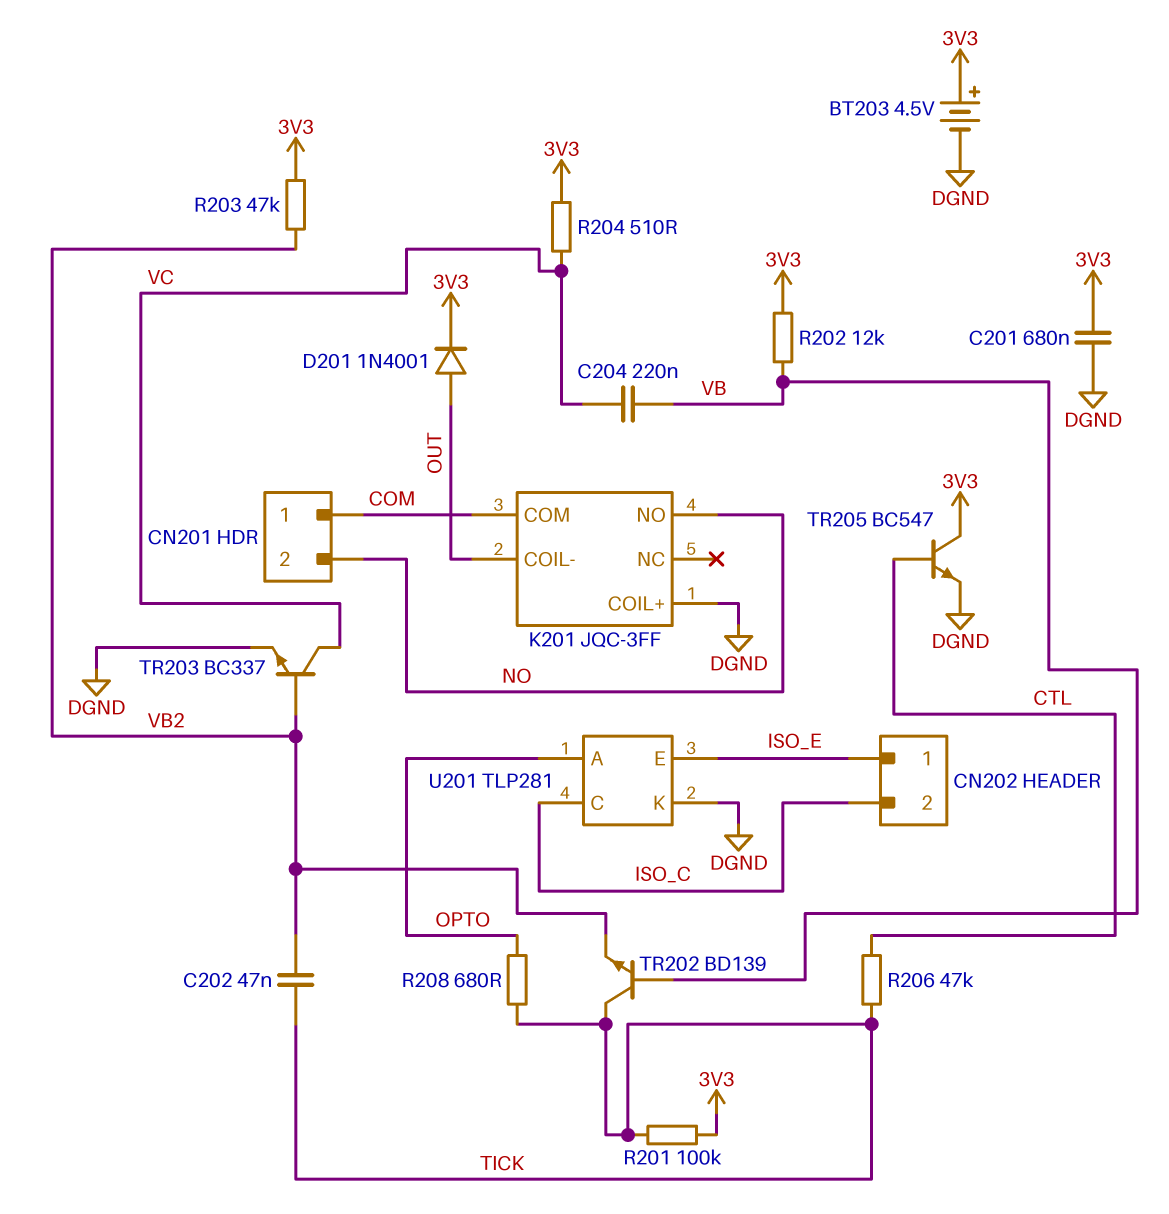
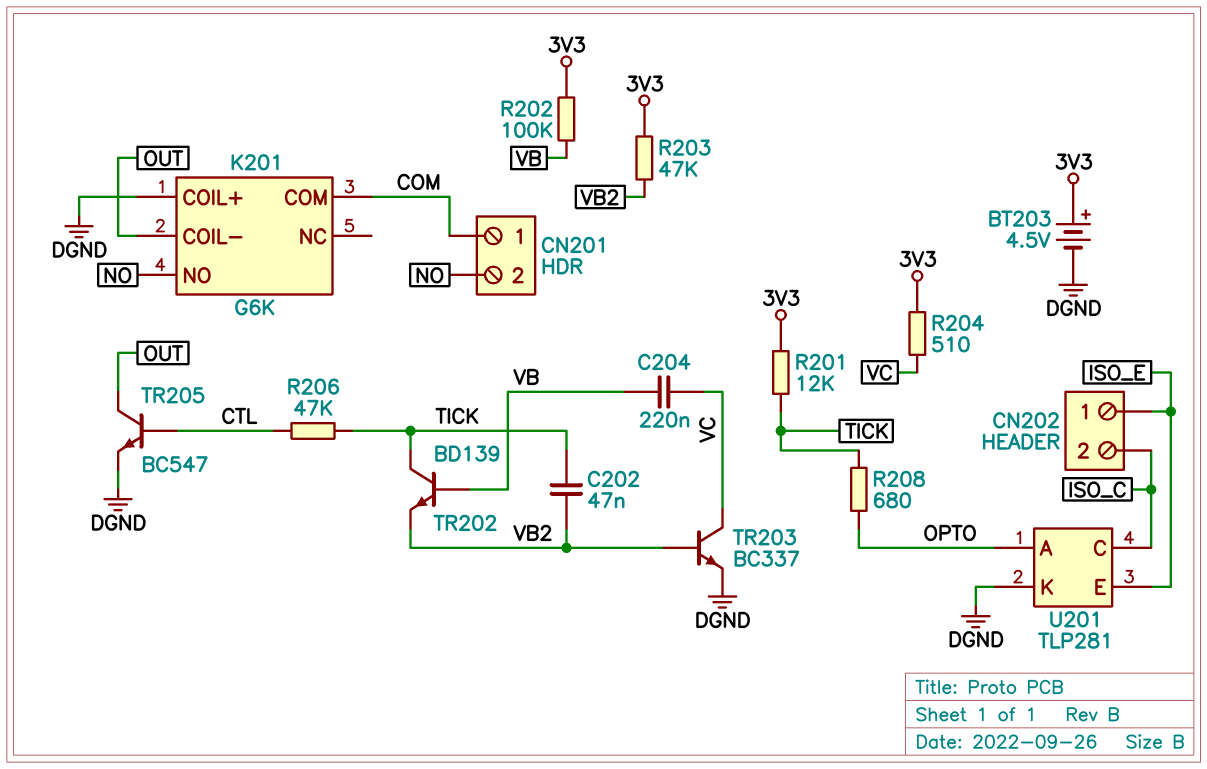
C201: 680nF (3V3, DGND) -> none
D201: diode 1N4001 (A OUT, K 3V3) -> none
K201: JQC-3FF -> G6K
R201: 100k (3V3, TICK) -> 12k (3V3, TICK)
R202: 12k (3V3, VB) -> 100k (3V3, VB)
TR205: NPN BC547 (B CTL, C 3V3, E DGND) -> NPN BC547 (B CTL, C OUT, E DGND)

